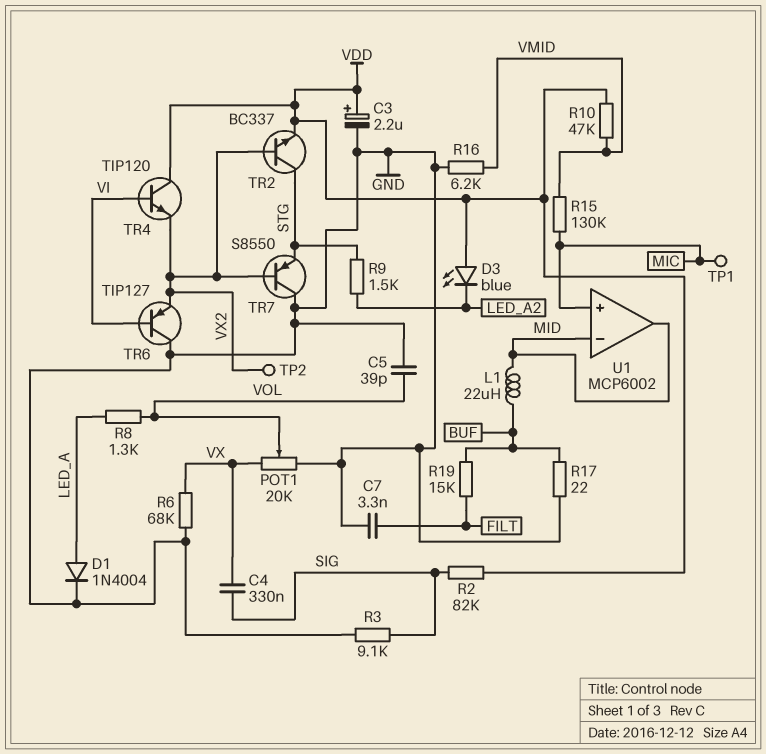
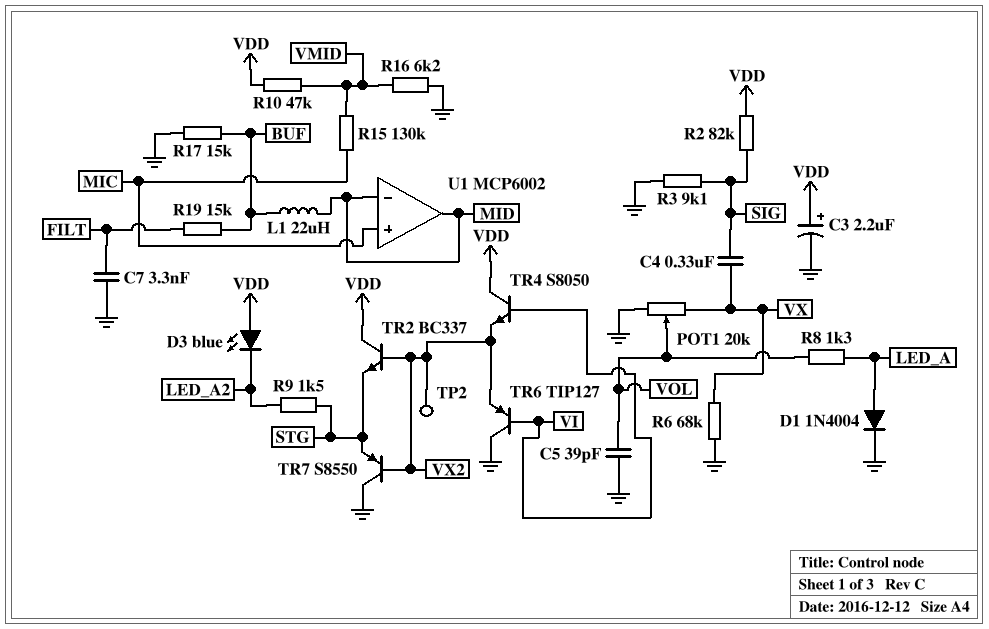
R17: 22 (BUF, GND) -> 15k (BUF, GND)
TP1: test point (MIC) -> none
TR2: NPN BC337 (B VX2, C STG, E VDD) -> NPN BC337 (B VX2, C VDD, E STG)
TR4: NPN TIP120 (B VI, C VDD, E VX2) -> NPN S8050 (B VI, C VDD, E VX2)

